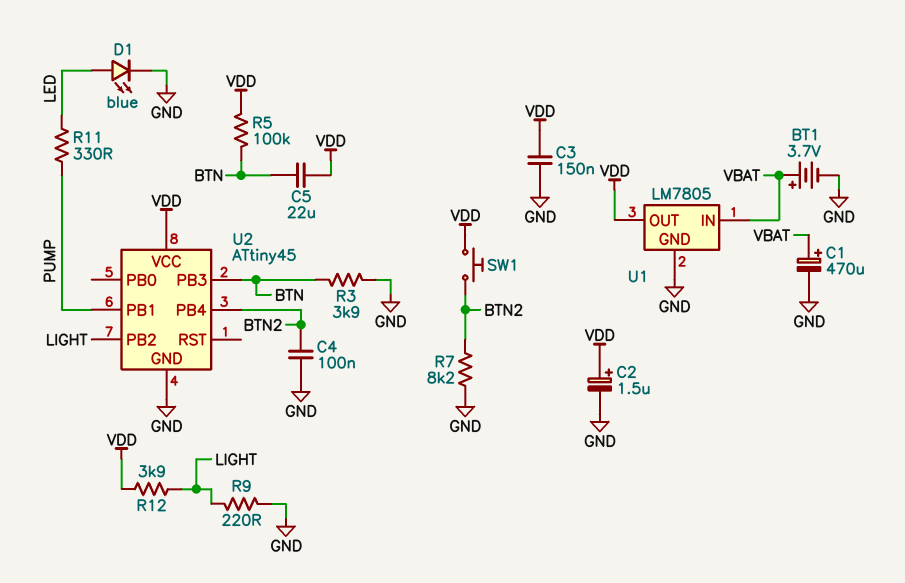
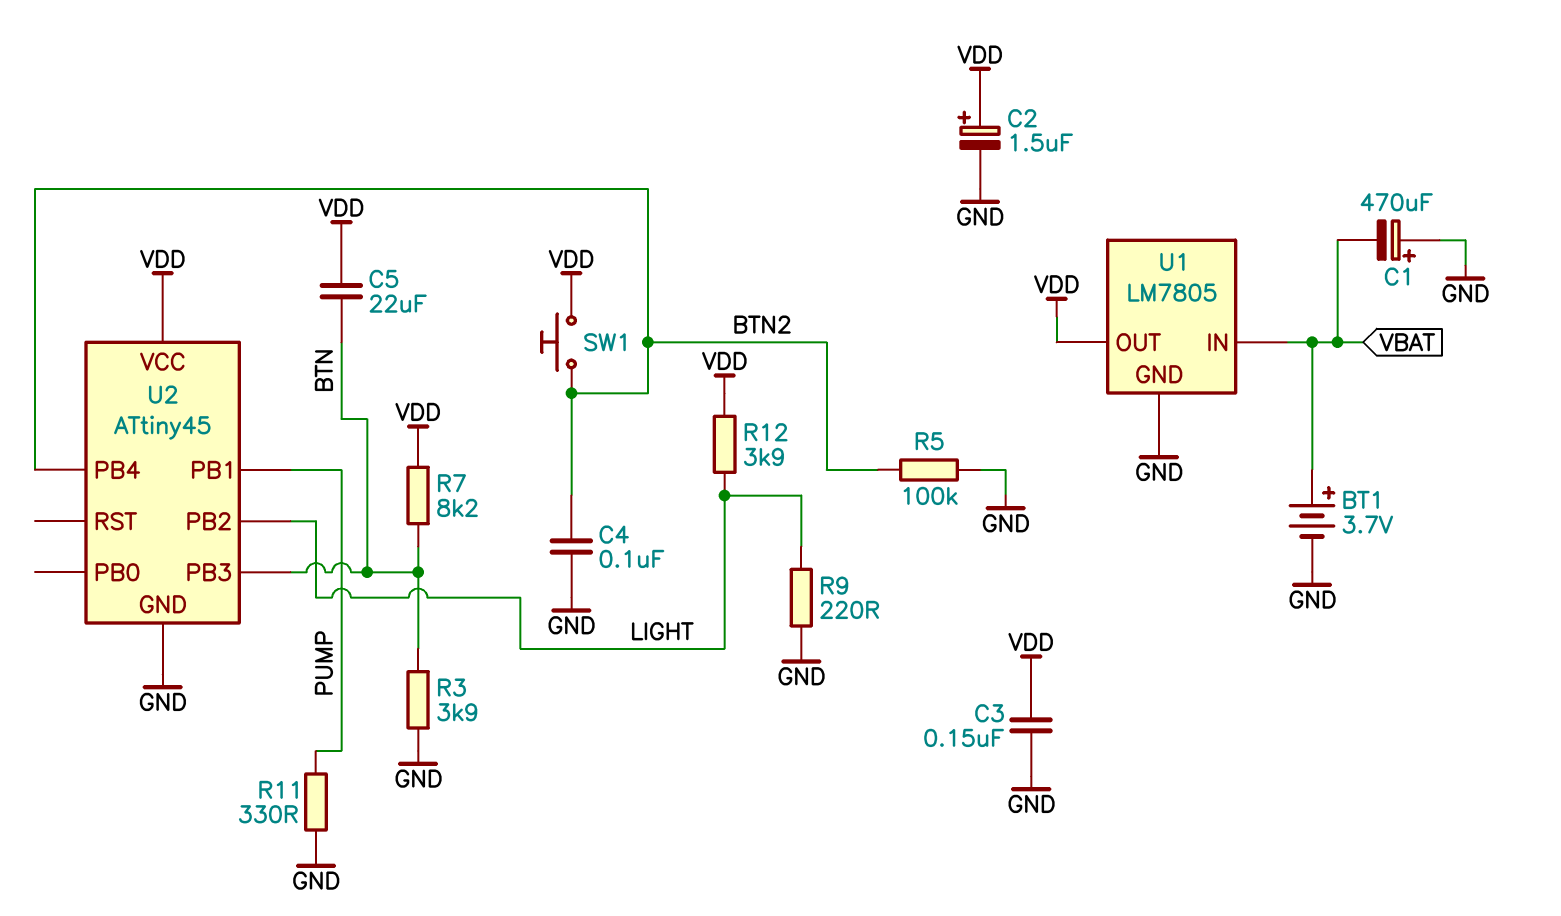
C1: 470uF (plus VBAT, minus GND) -> 470uF (plus GND, minus VBAT)
D1: LED blue (A LED, K GND) -> none
R5: 100k (BTN, VDD) -> 100k (BTN2, GND)
R7: 8.2k (BTN2, GND) -> 8.2k (BTN, VDD)
R11: 330 (LED, PUMP) -> 330 (GND, PUMP)

